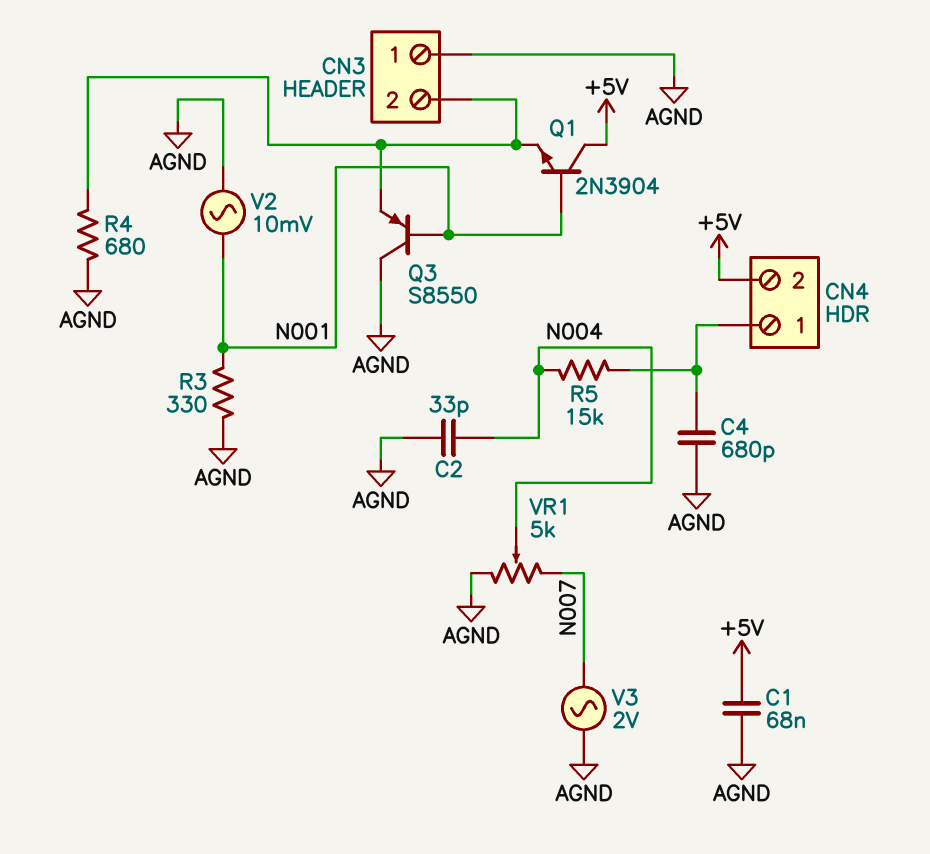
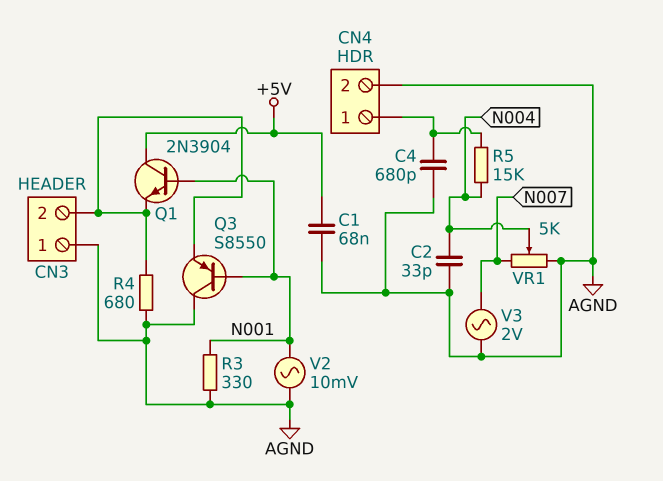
CN4 pin 2: +5V -> AGND

